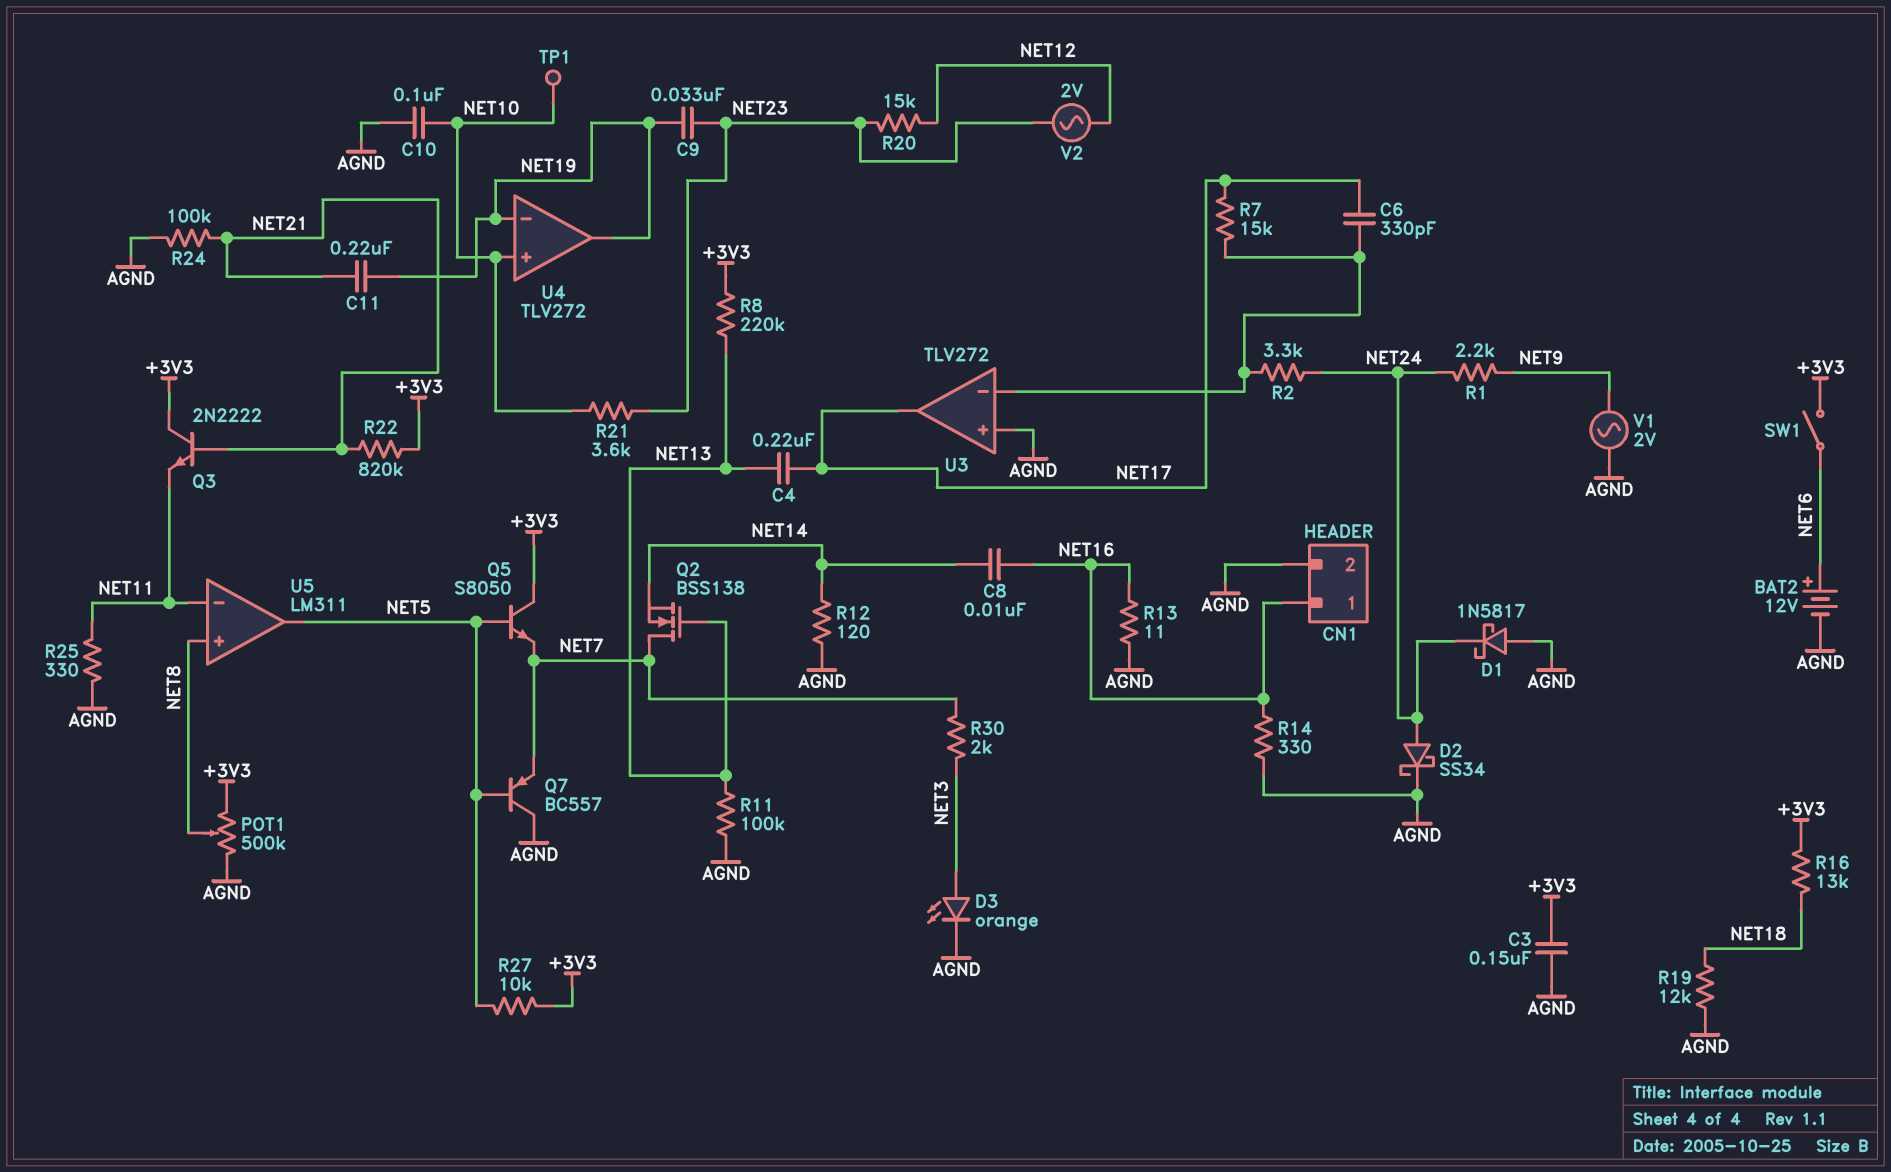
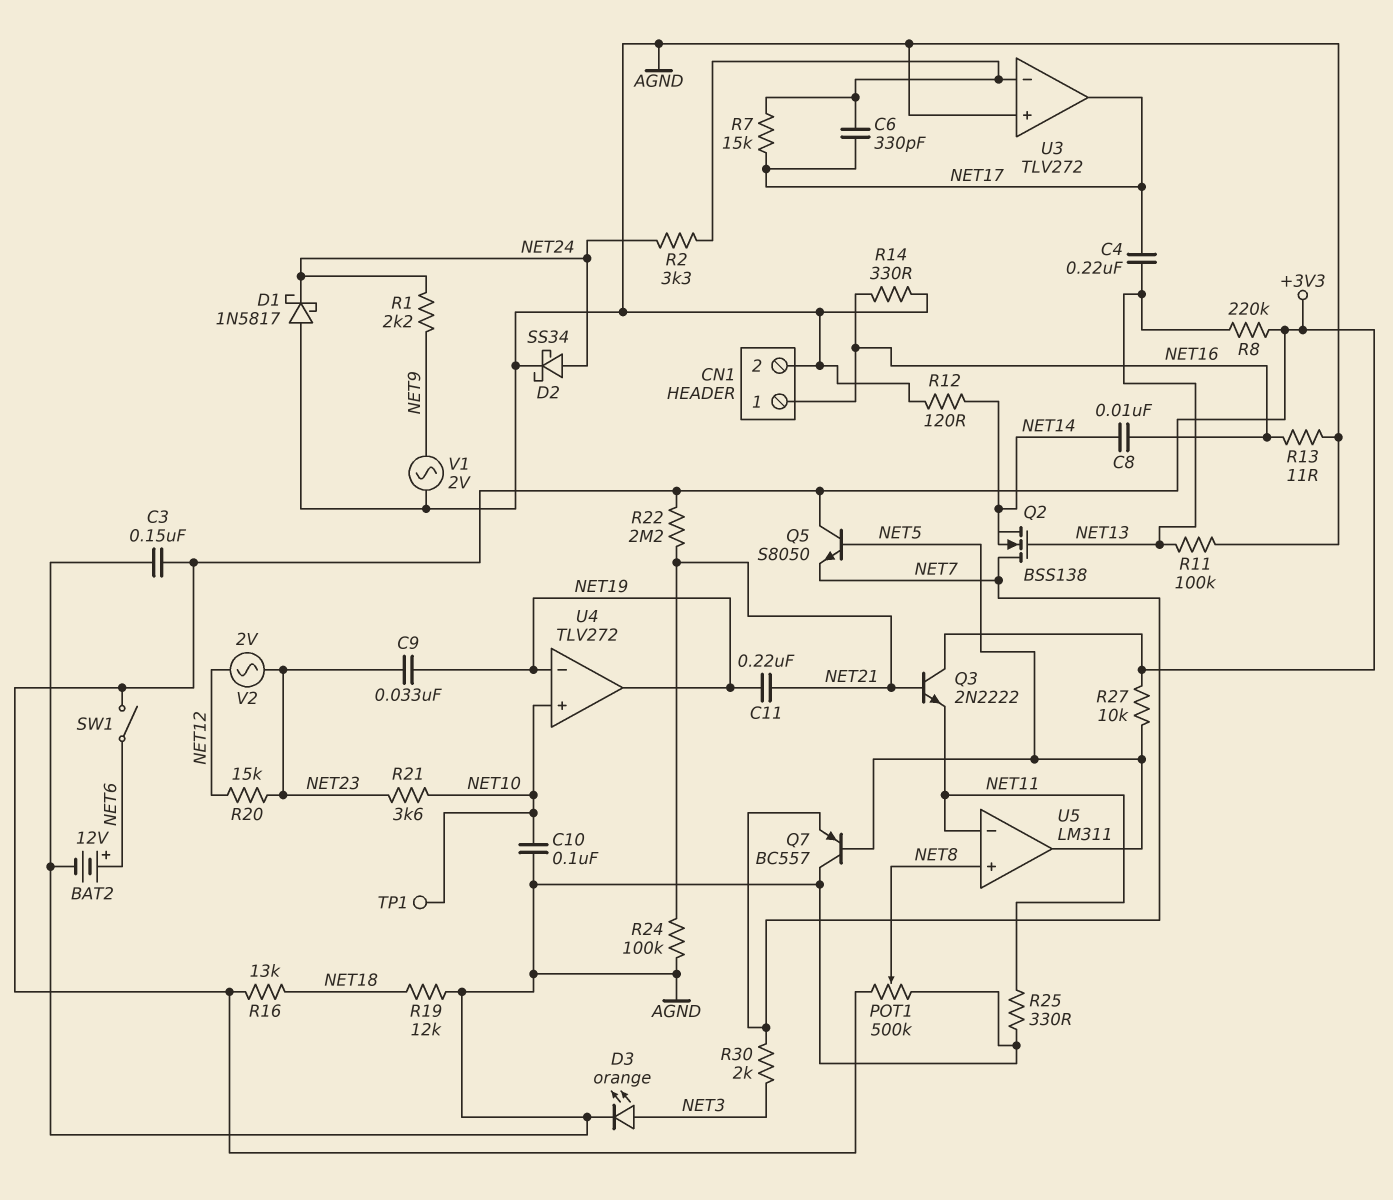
R22: 820k (+3V3, NET21) -> 2.2M (+3V3, NET21)

